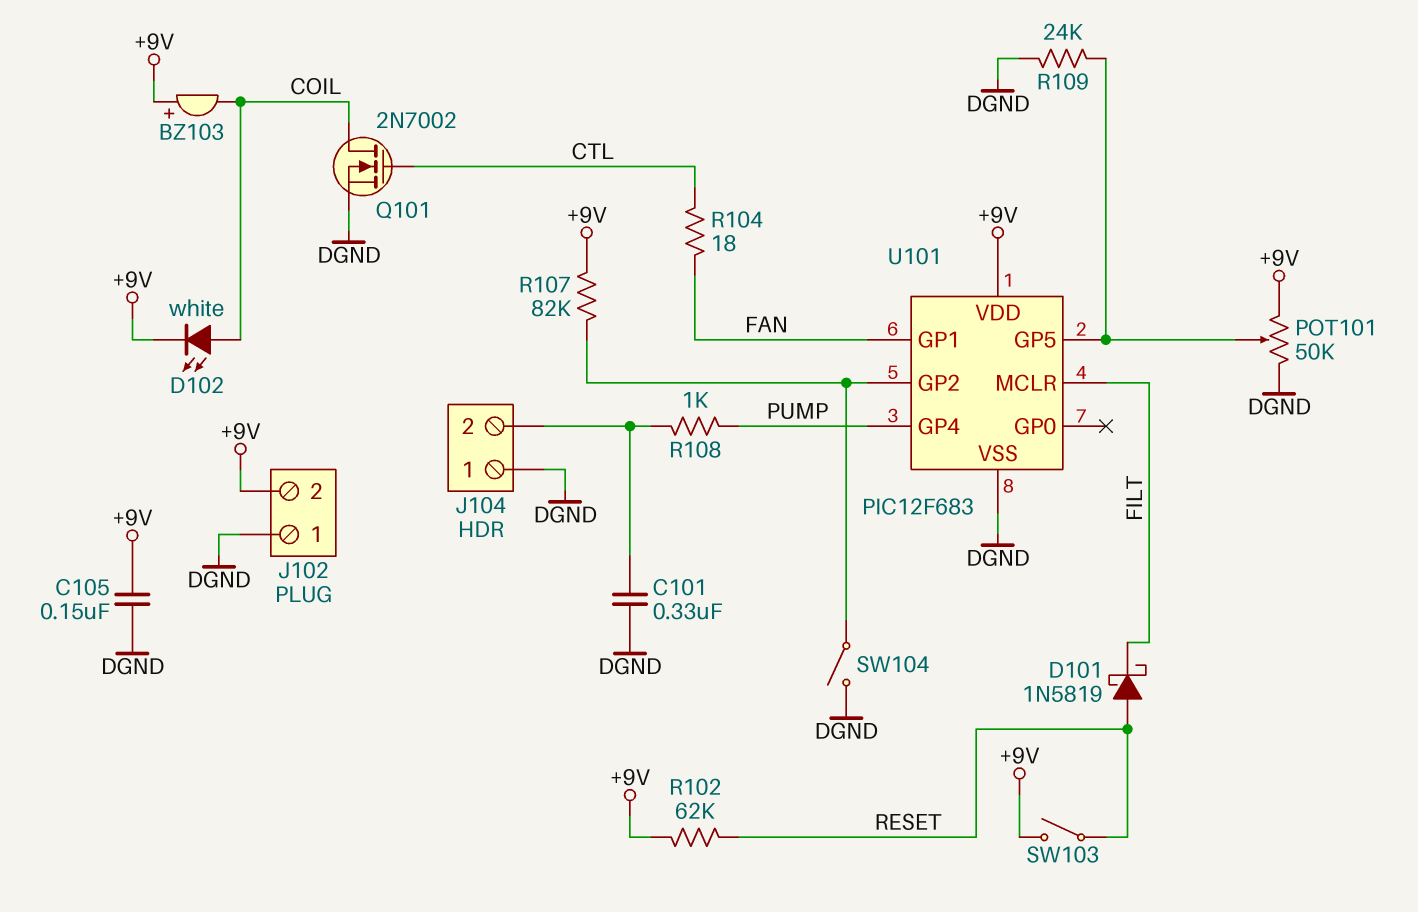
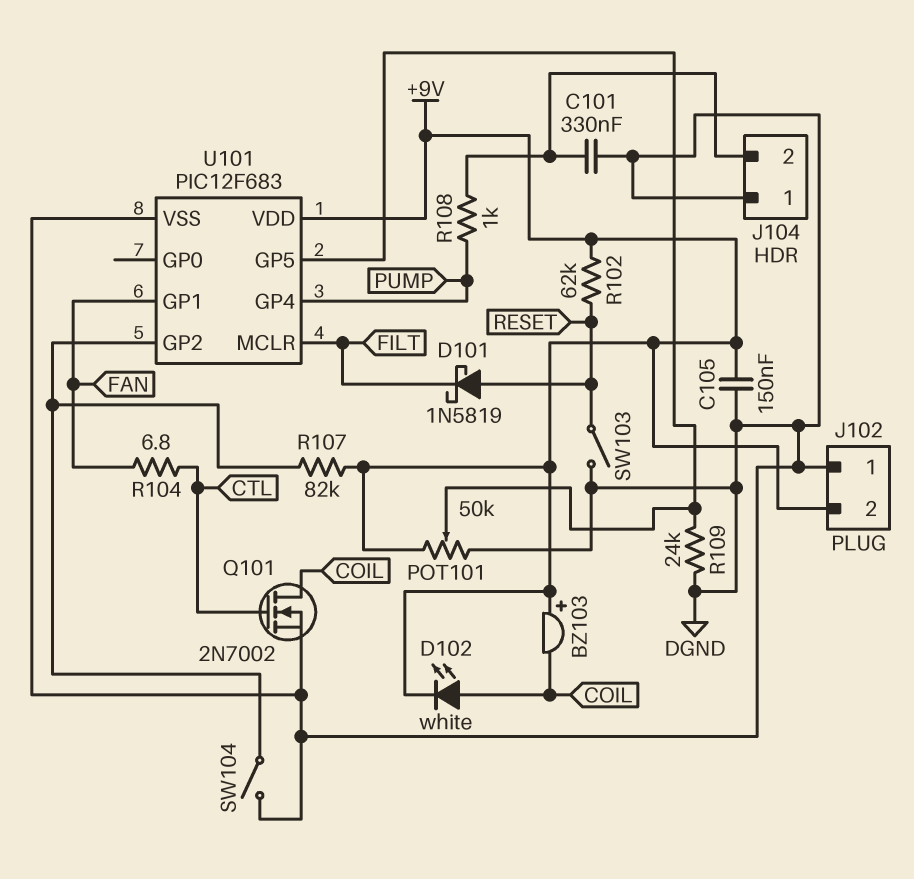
R104: 18 (CTL, FAN) -> 6.8 (CTL, FAN)
SW103: switch (+9V, RESET) -> switch (DGND, RESET)

